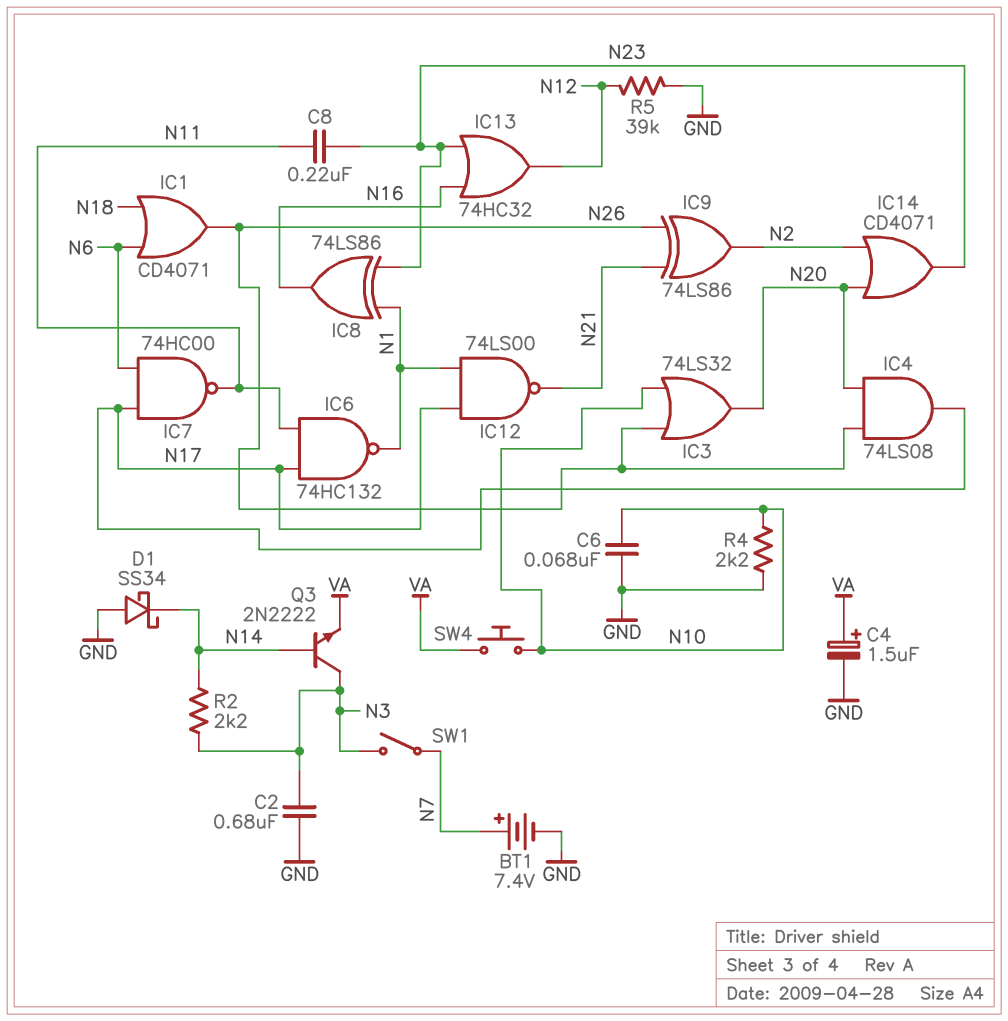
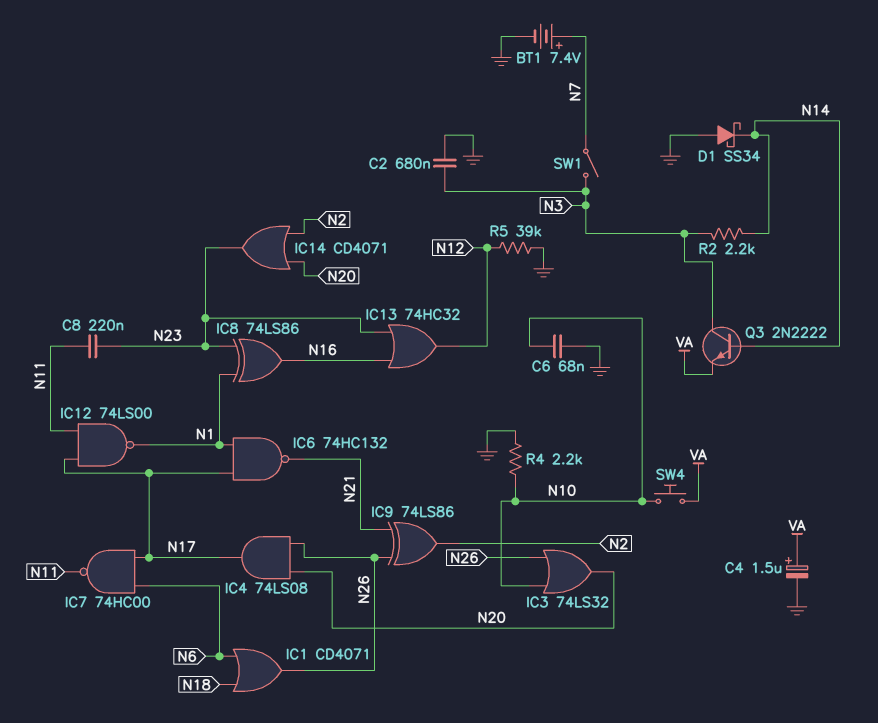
IC6: NAND 74HC132 (in N11, in N17, out N1) -> NAND 74HC132 (in N1, in N17, out N21)
IC12: NAND 74LS00 (in N1, in N17, out N21) -> NAND 74LS00 (in N11, in N17, out N1)

